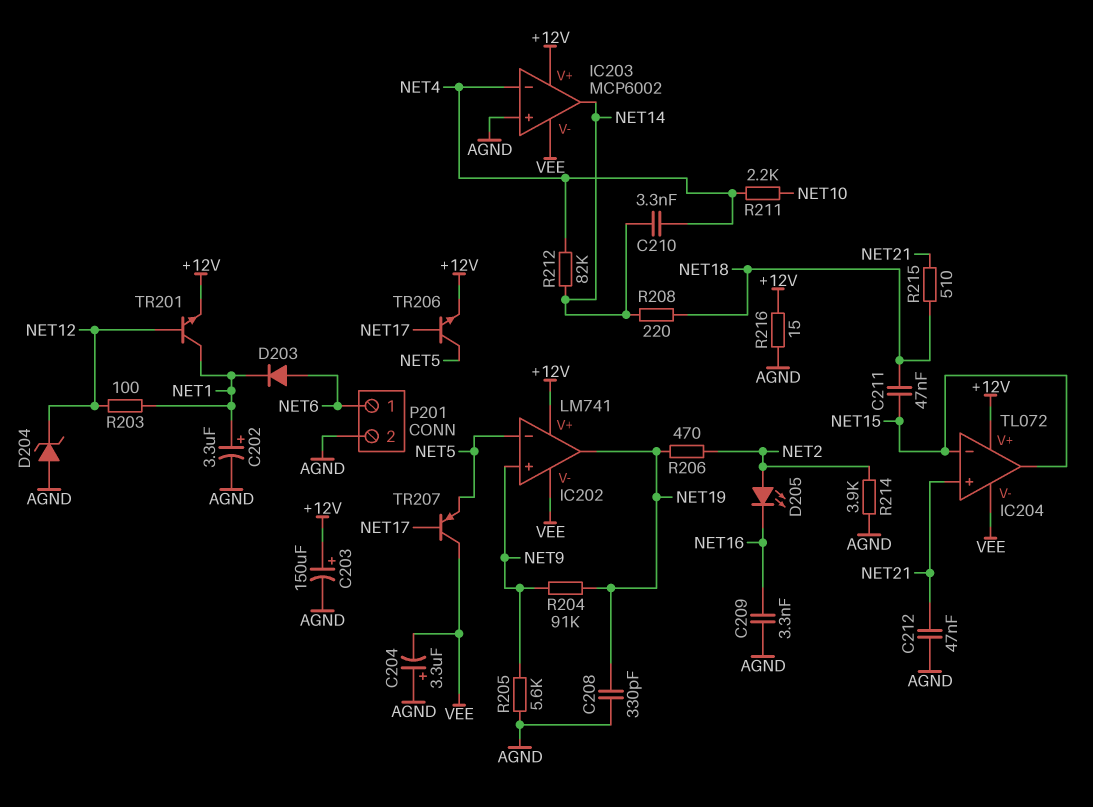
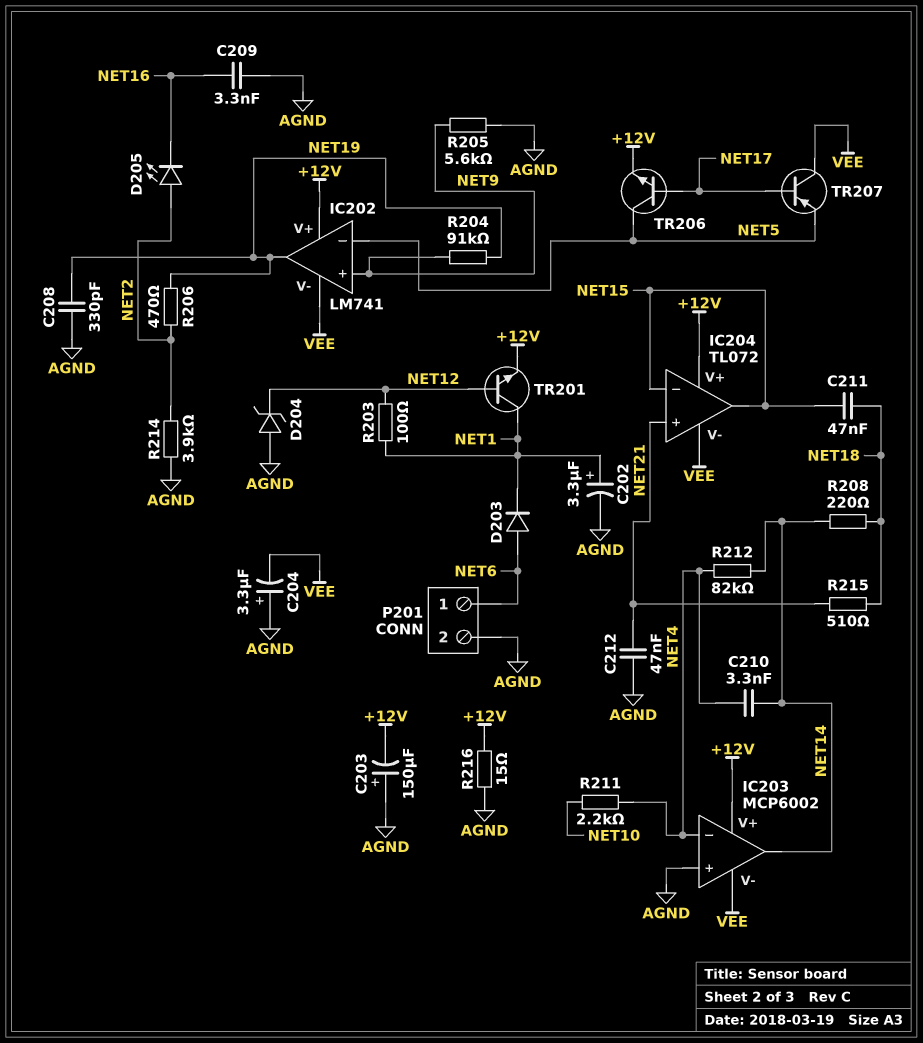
C203: 150uF (plus +12V, minus AGND) -> 150uF (plus AGND, minus +12V)

